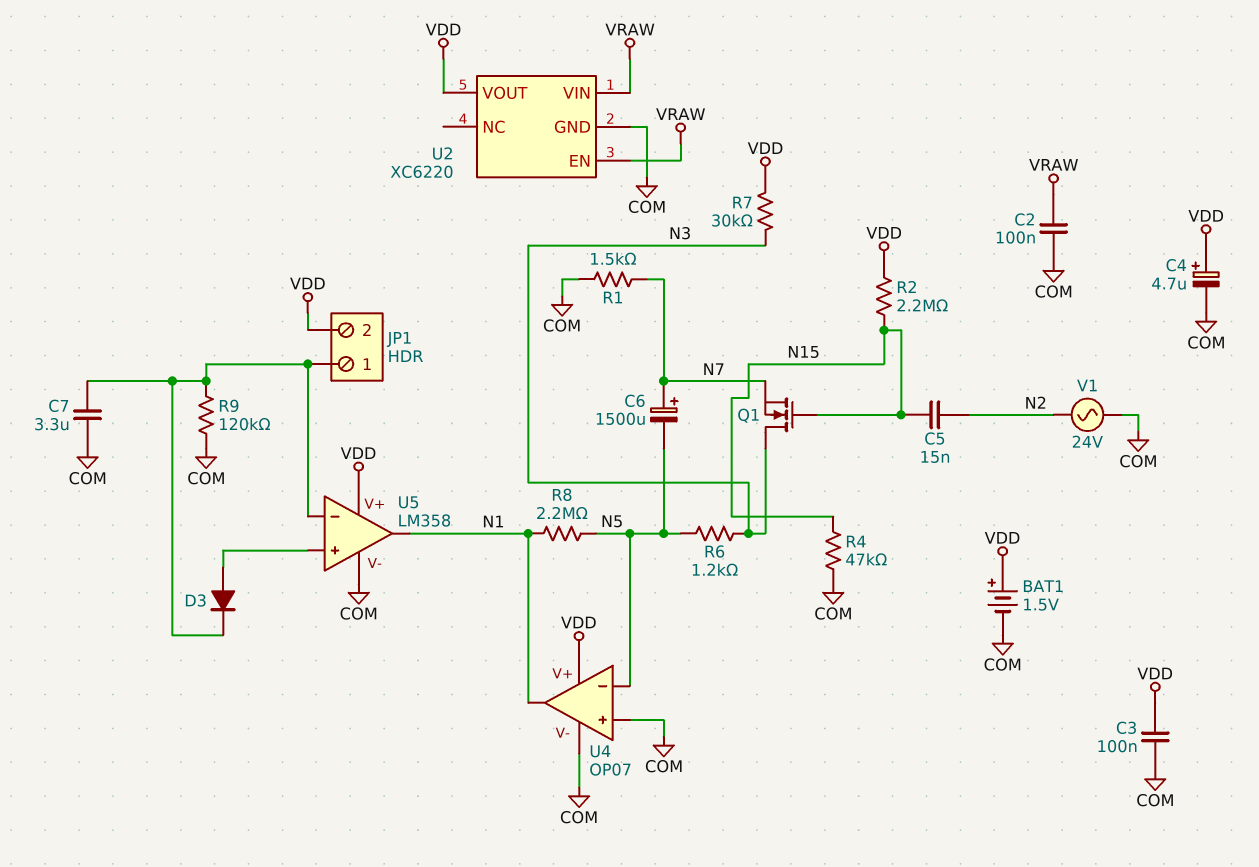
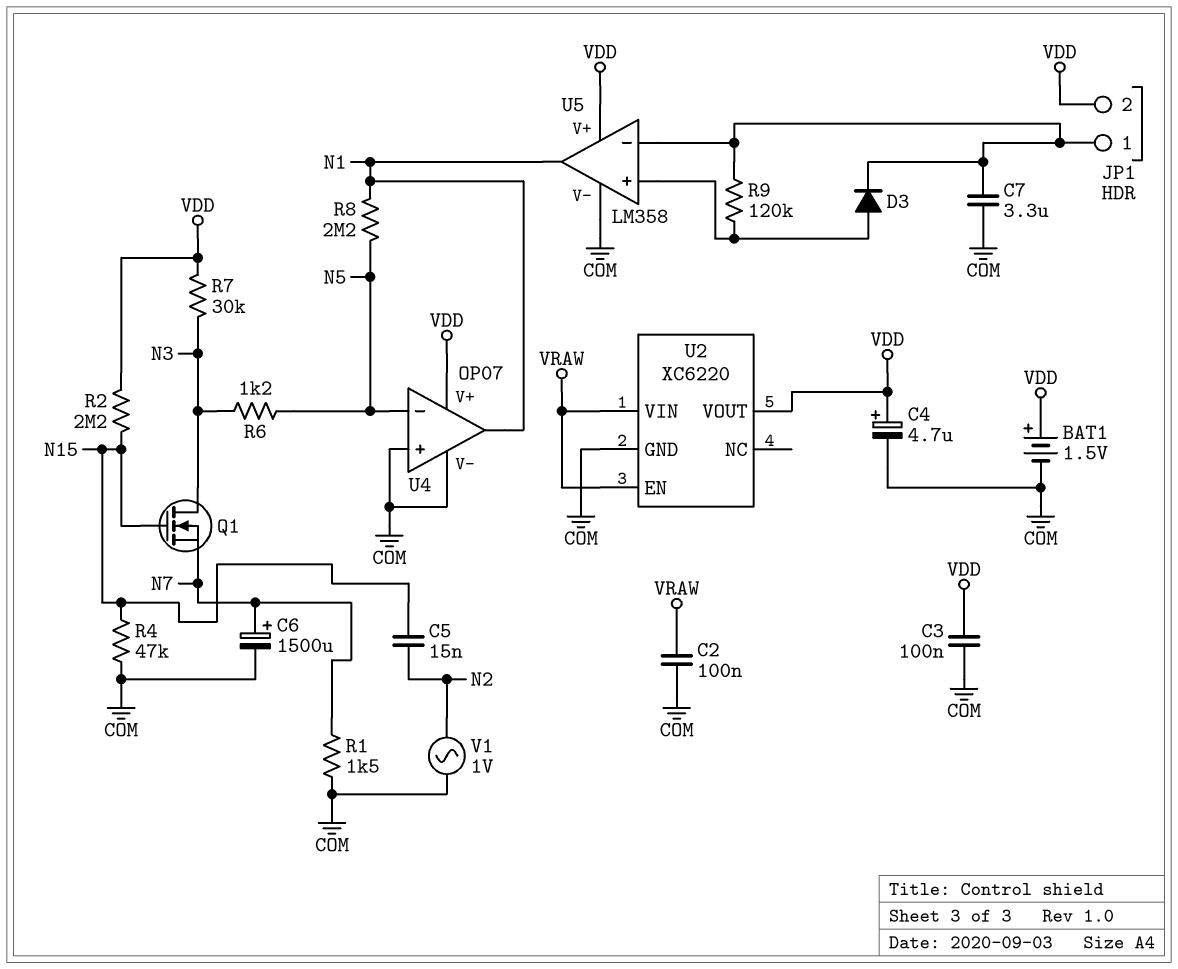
C6: 1500uF (plus N7, minus N5) -> 1500uF (plus N7, minus COM)
R9: 120k (COM, JP1/1) -> 120k (JP1/1, U5/in+)
V1: AC 24V (COM, N2) -> AC 1V (COM, N2)

